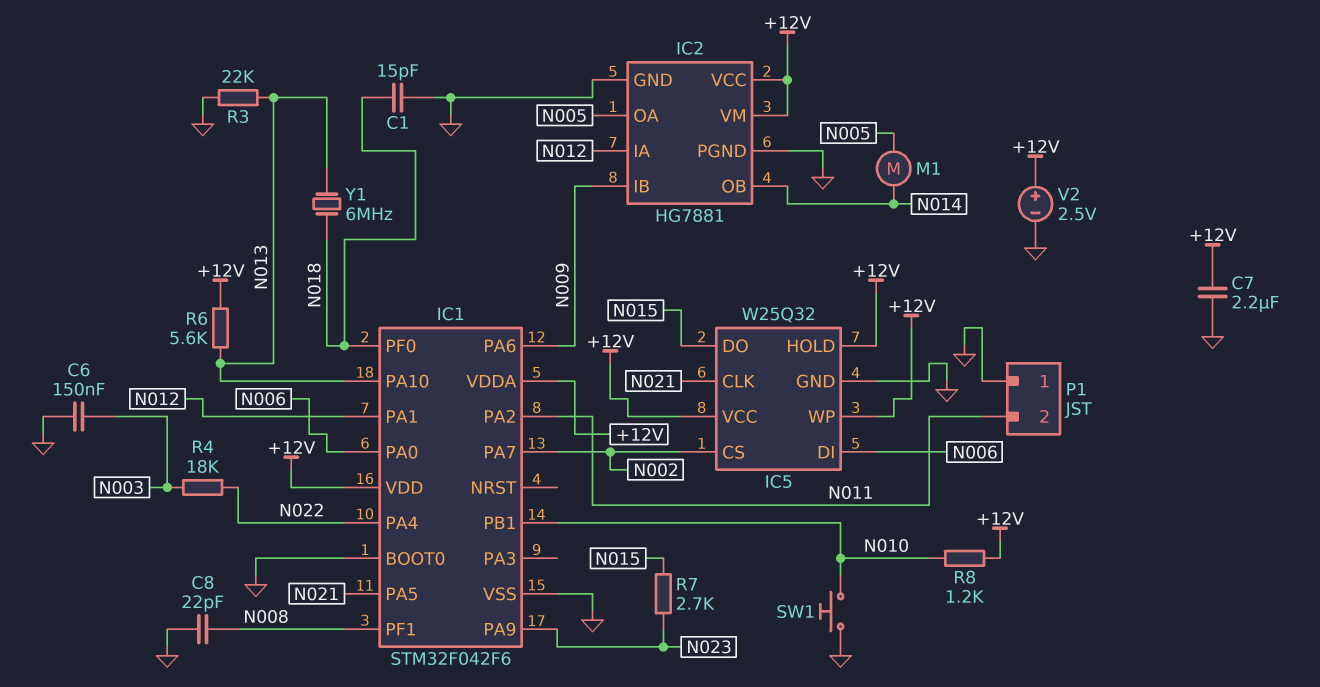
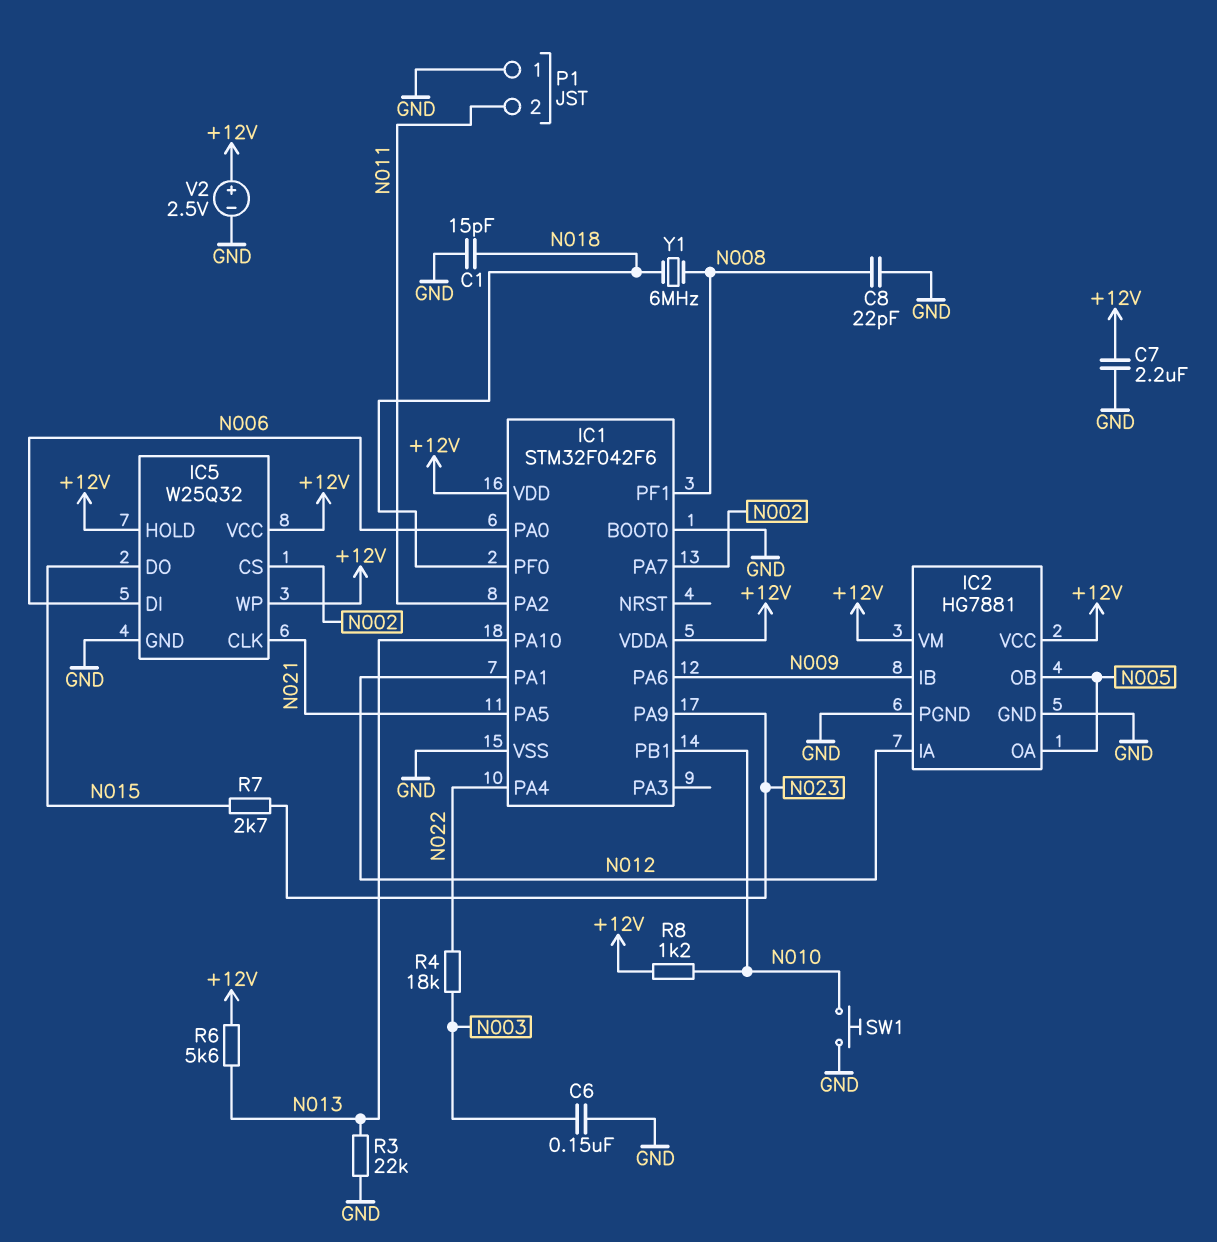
IC2 pin OB: N014 -> N005
M1: motor (N005, N014) -> none
Y1: 6MHz (N013, N018) -> 6MHz (N008, N018)

